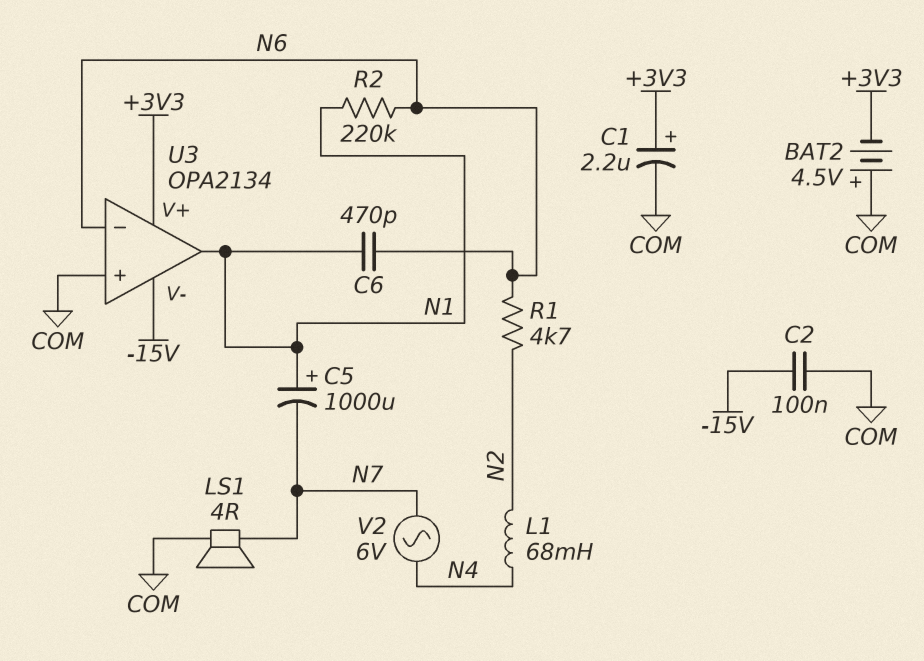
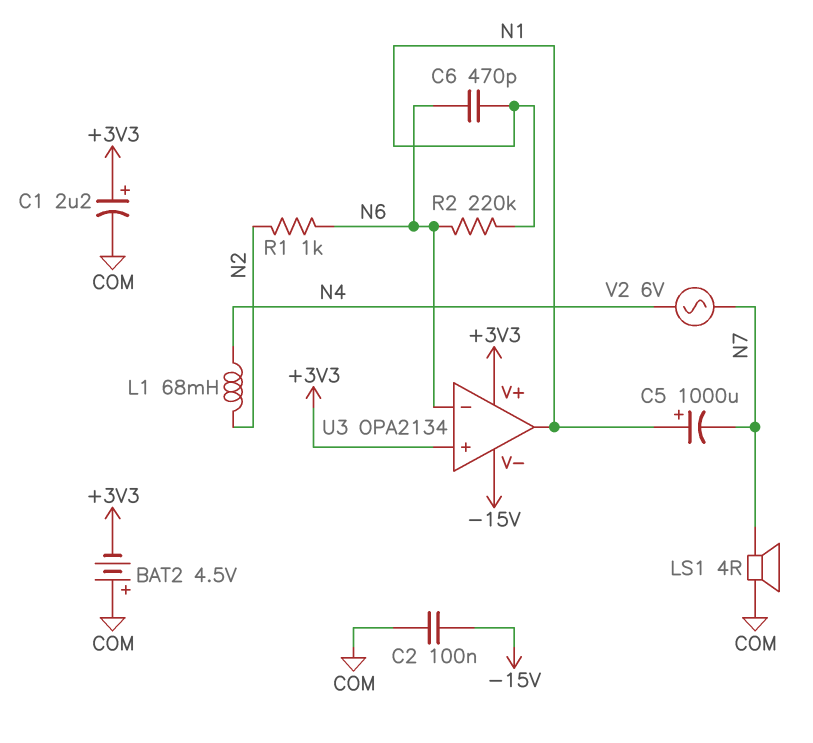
R1: 4.7k (N2, N6) -> 1k (N2, N6)
U3 pin in+: COM -> +3V3

